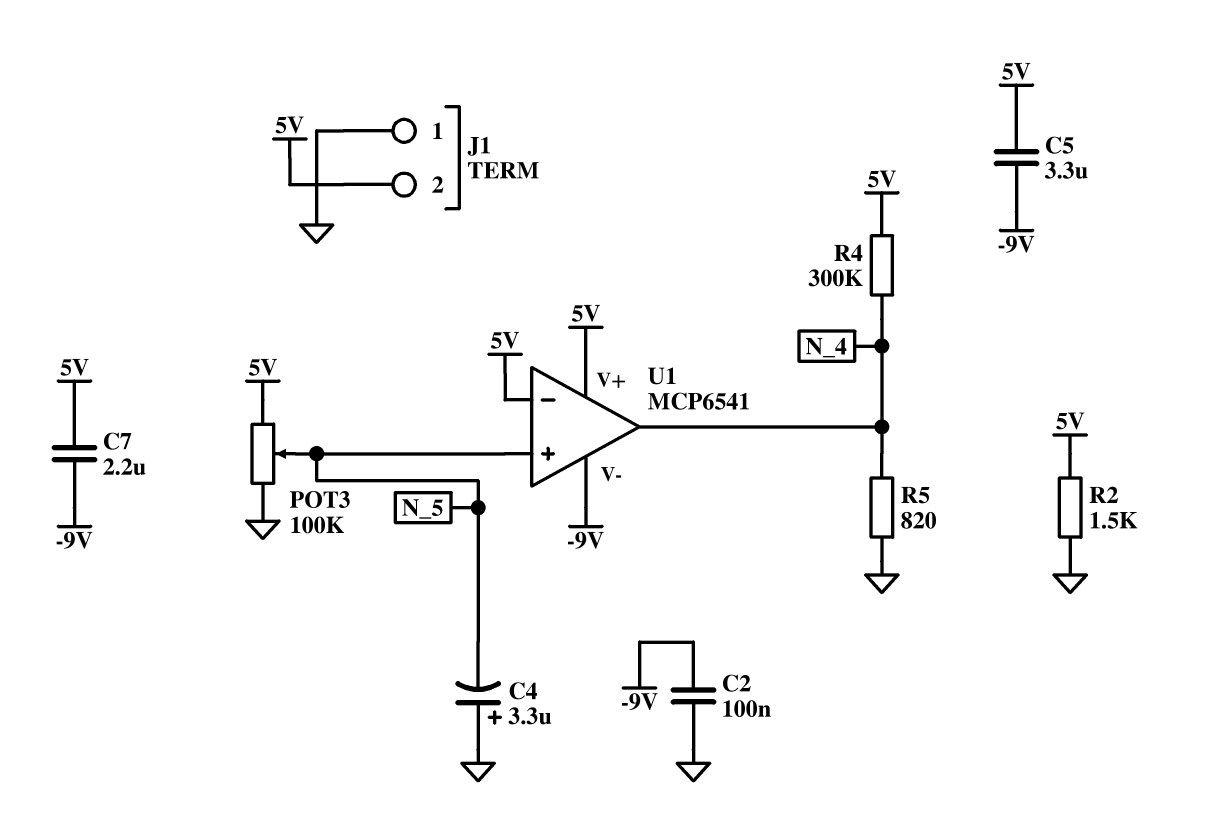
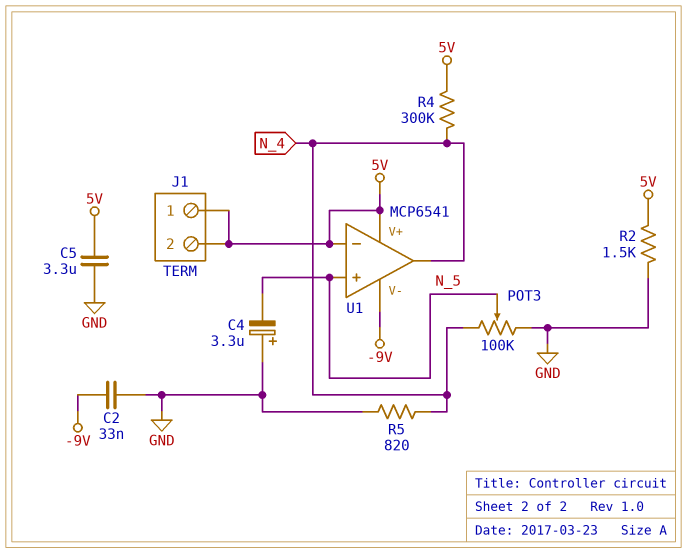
C2: 100nF (-9V, GND) -> 33nF (-9V, GND)
C5: 3.3uF (-9V, 5V) -> 3.3uF (5V, GND)
C7: 2.2uF (-9V, 5V) -> none
J1 pin 1: GND -> 5V
POT3: 100k (5V, GND, wiper N_5) -> 100k (GND, N_4, wiper N_5)

